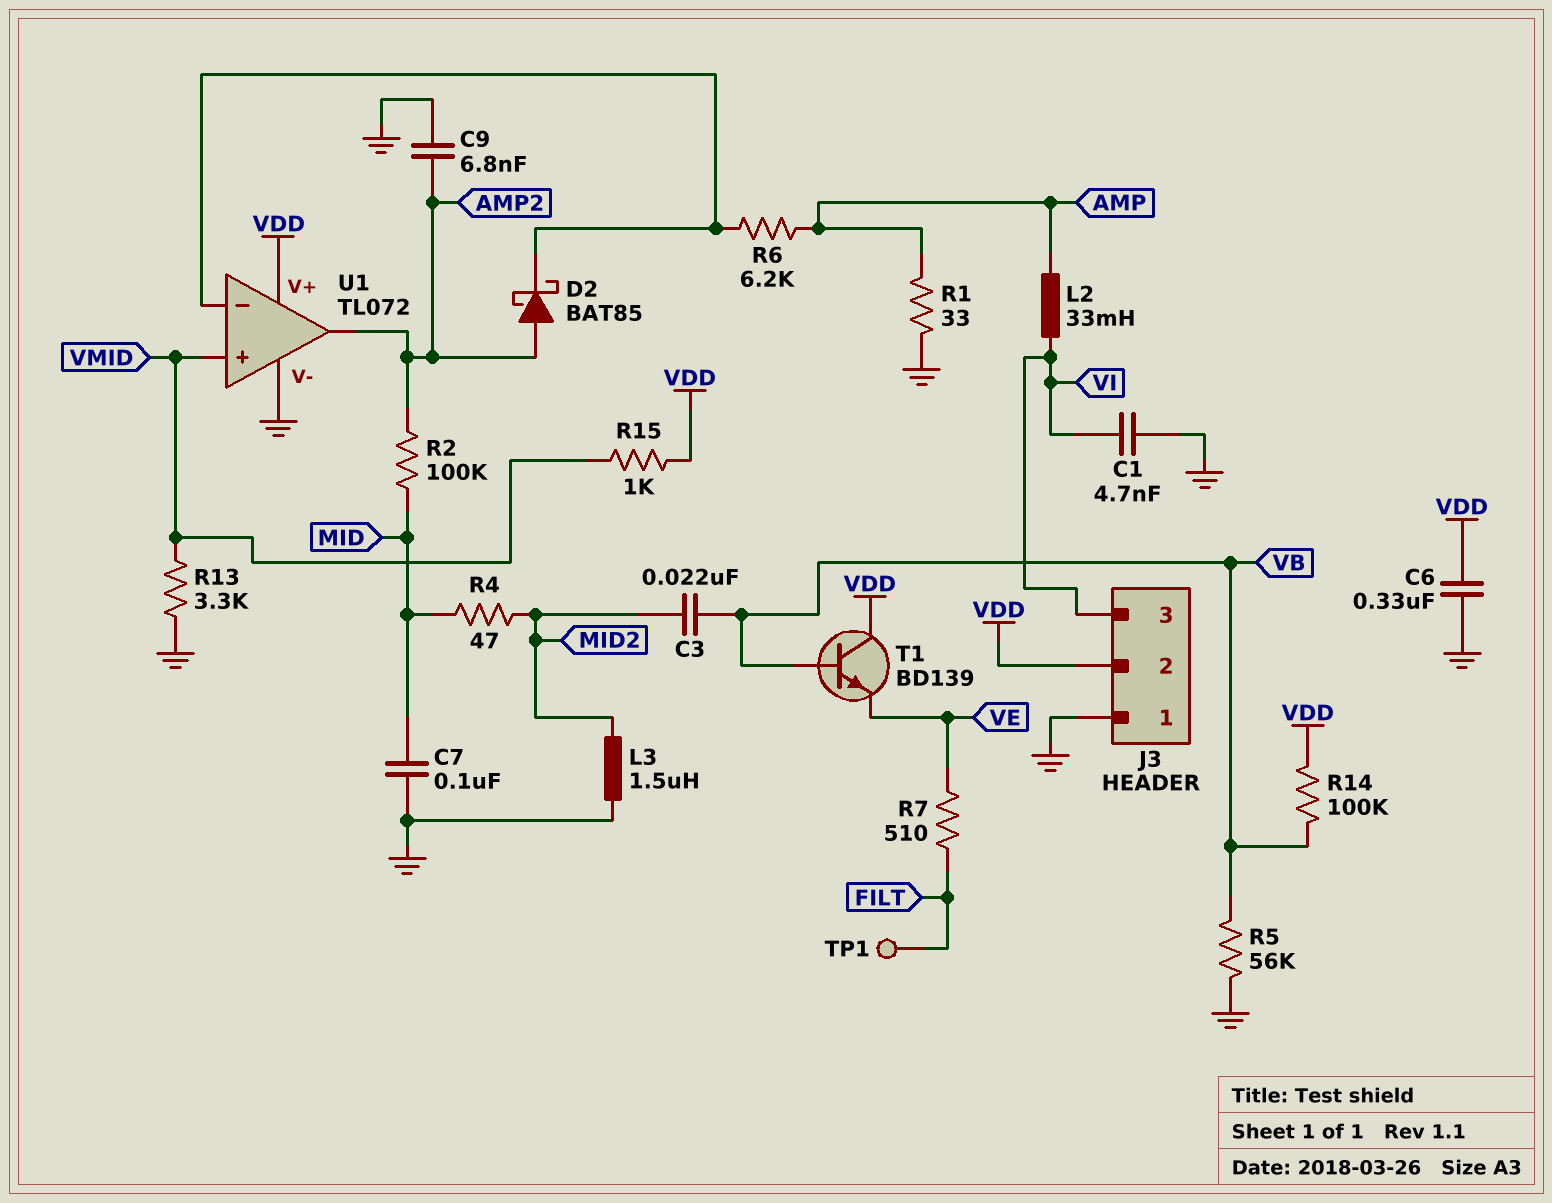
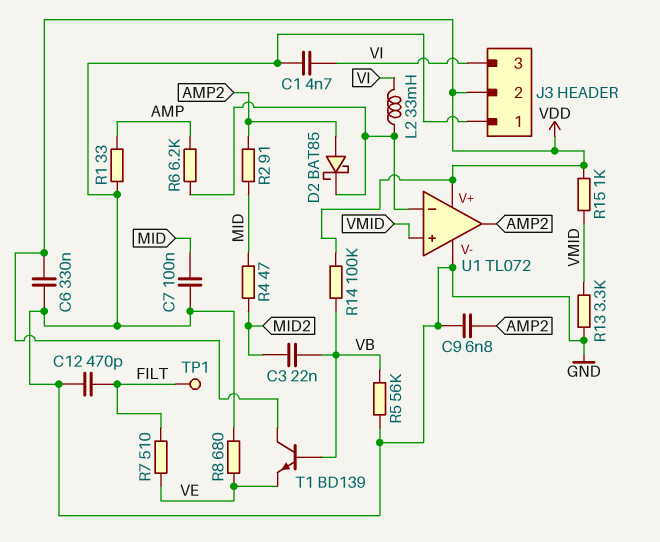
C12: none -> 470pF (FILT, GND)
L2: 33mH (AMP, VI) -> 33mH (U1/in-, VI)
L3: 1.5uH (GND, MID2) -> none
R2: 100k (AMP2, MID) -> 91 (AMP2, MID)
R8: none -> 680 (GND, VE)

